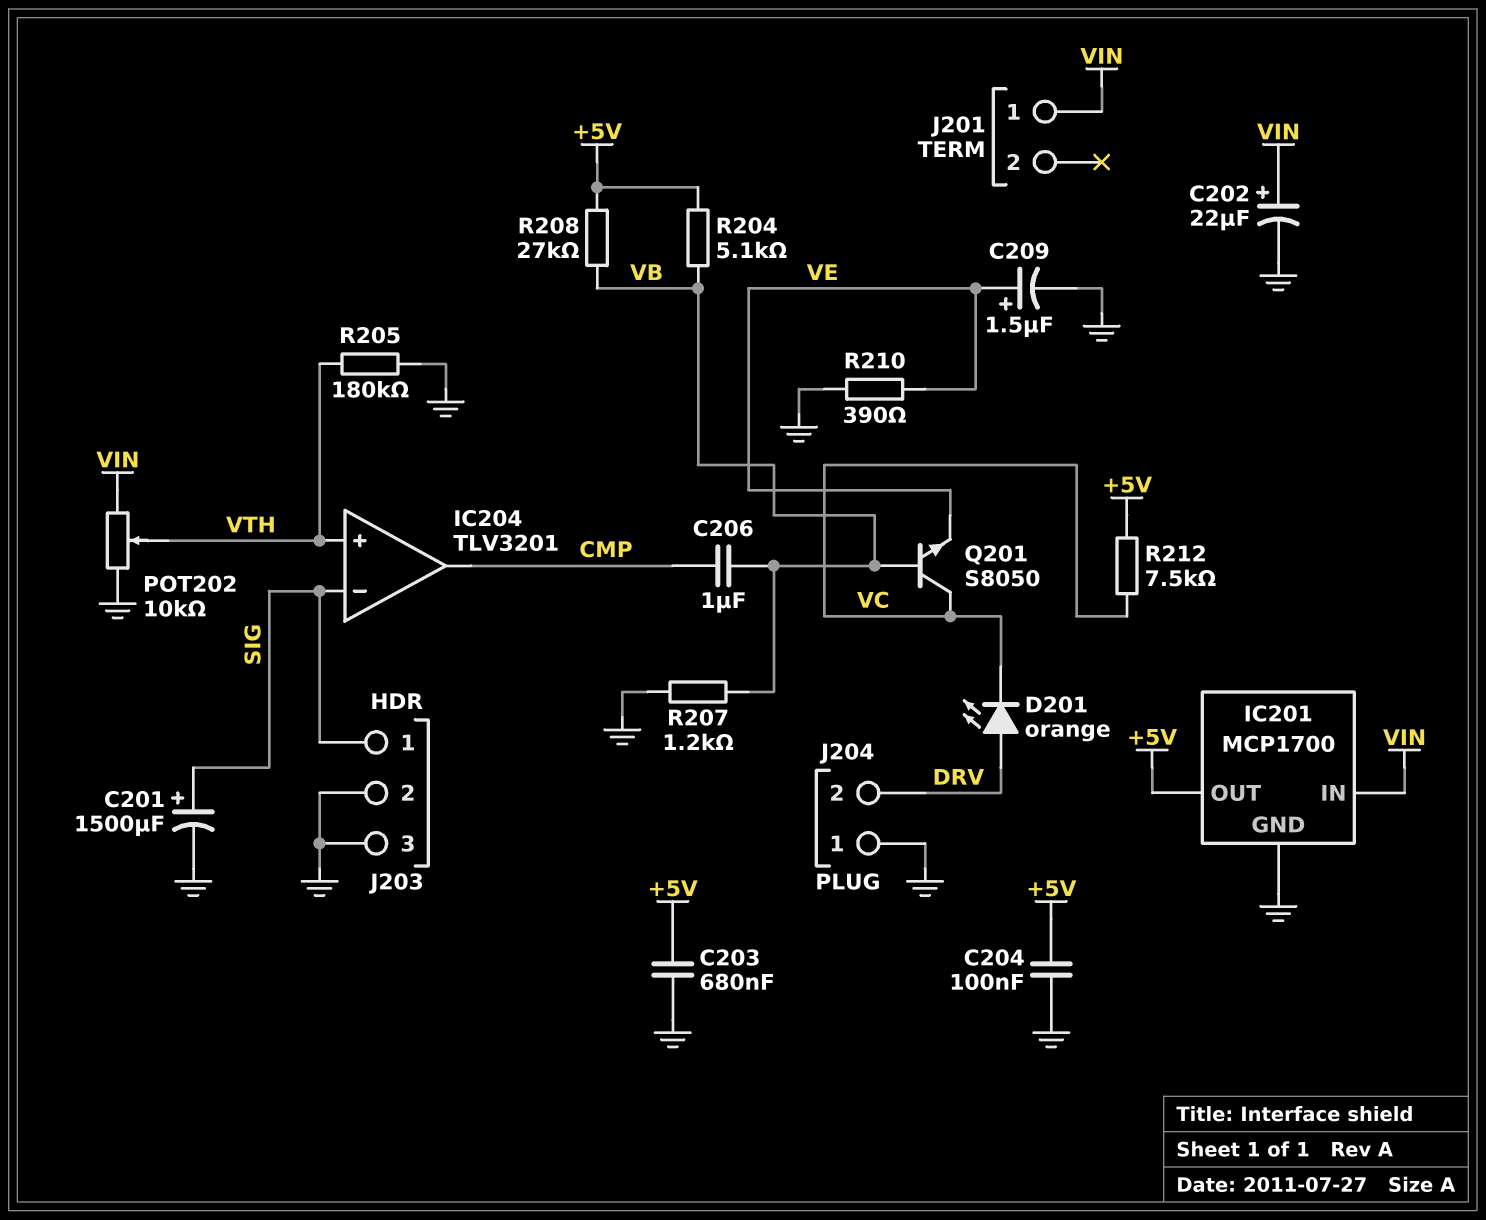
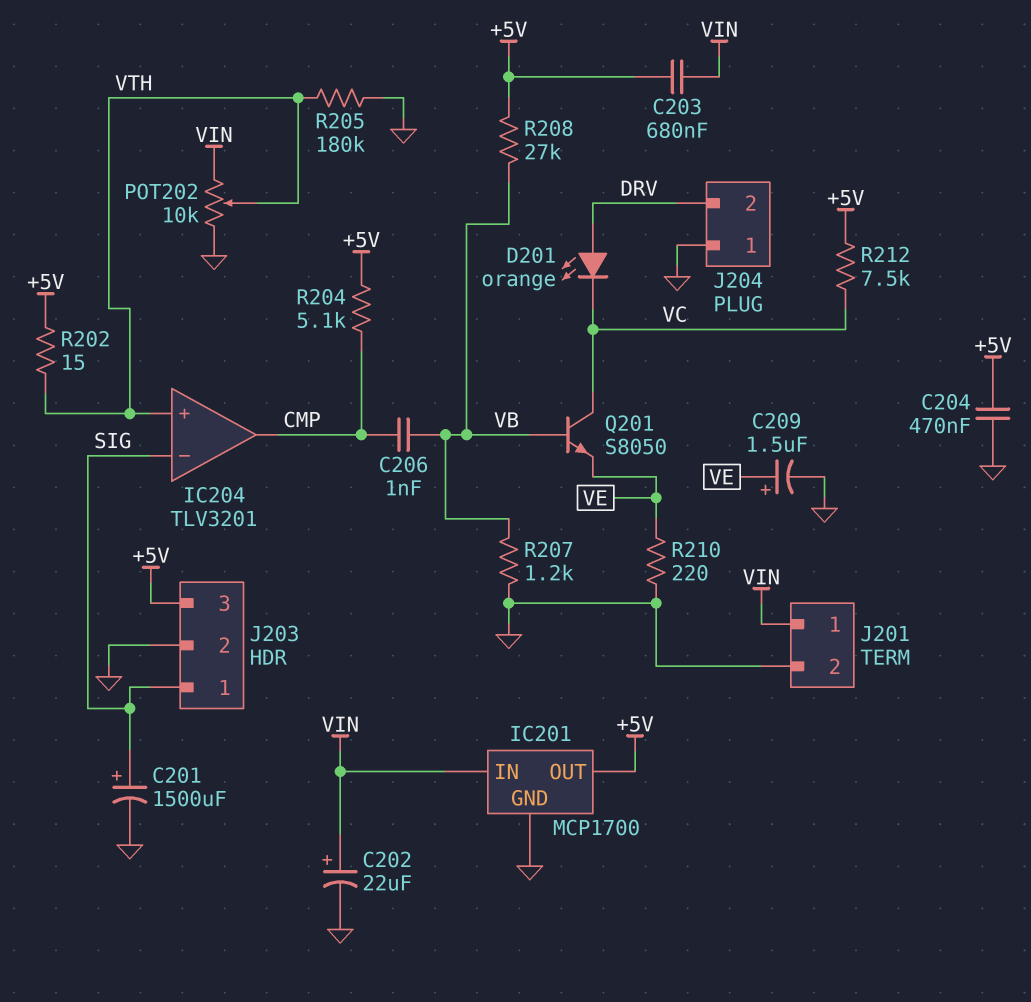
C203: 680nF (+5V, GND) -> 680nF (+5V, VIN)
C204: 100nF (+5V, GND) -> 470nF (+5V, GND)
C206: 1uF (CMP, VB) -> 1nF (CMP, VB)
J201 pin 2: none -> GND
J203 pin 3: GND -> +5V
R202: none -> 15 (+5V, VTH)
R204: 5.1k (+5V, VB) -> 5.1k (+5V, CMP)
R210: 390 (GND, VE) -> 220 (GND, VE)

